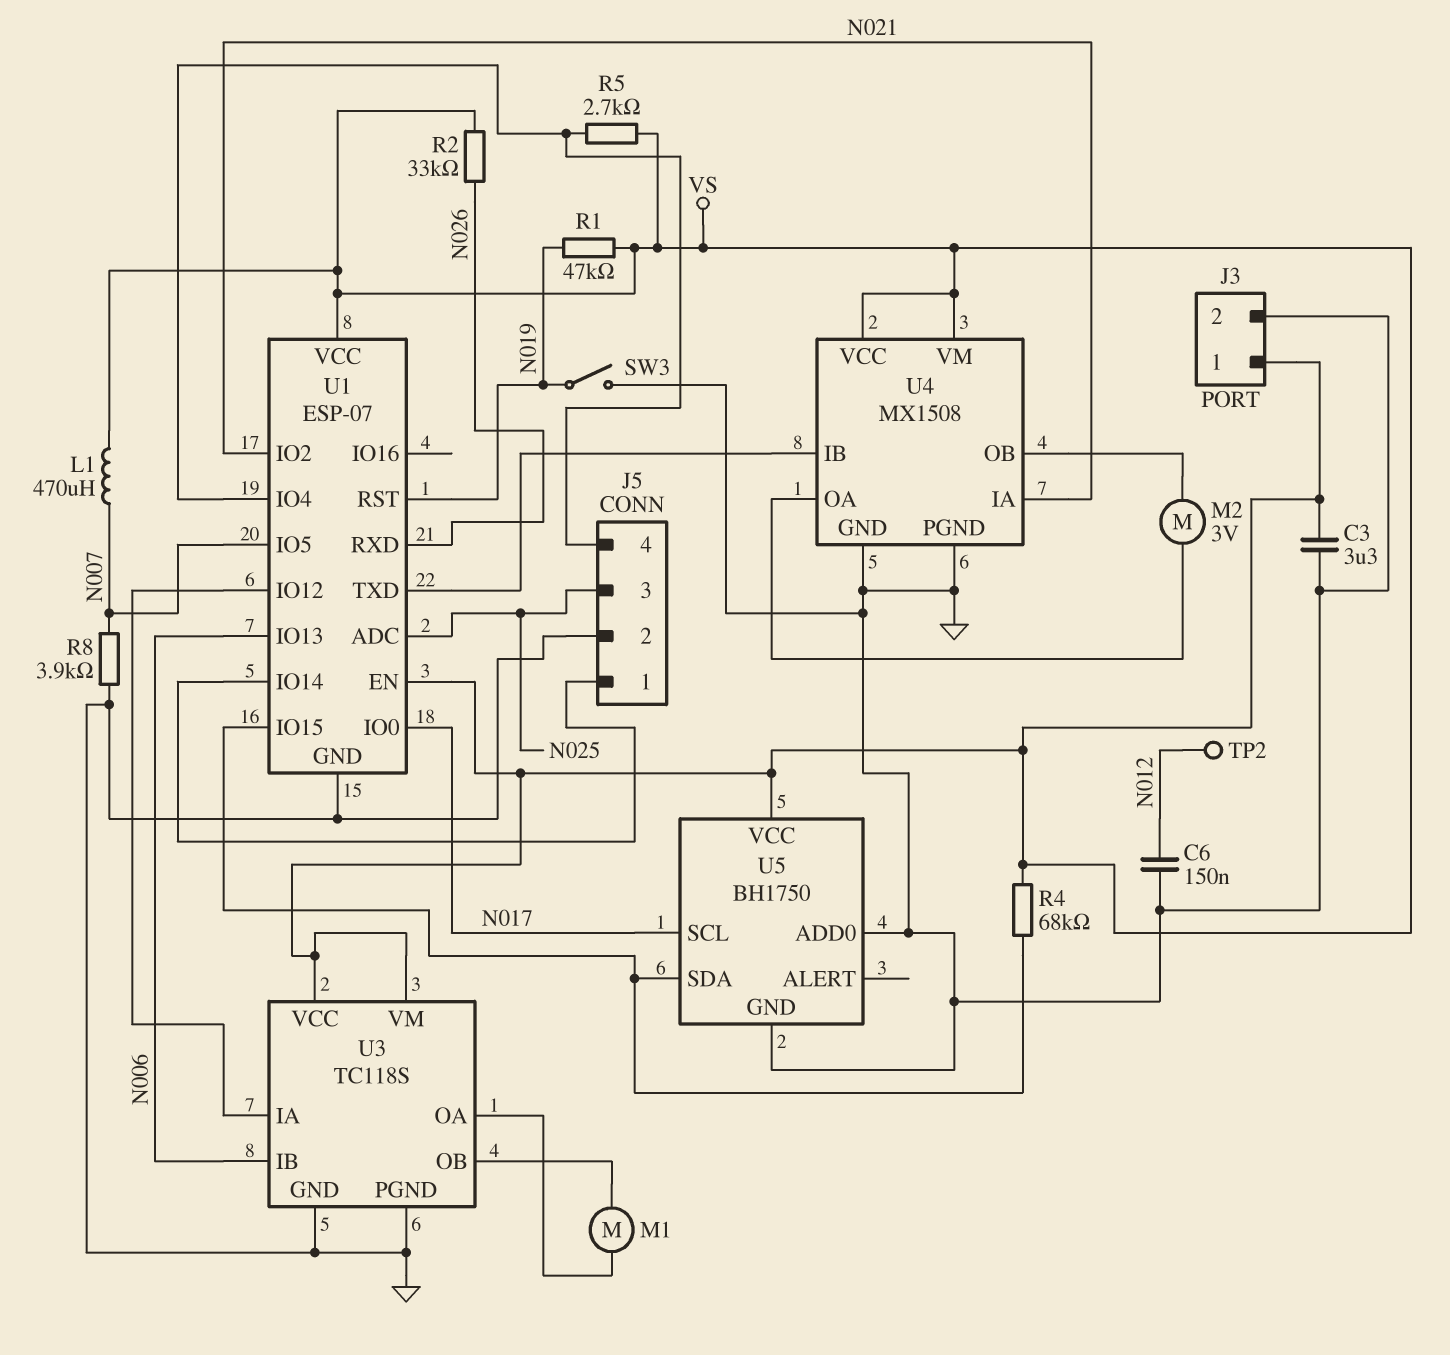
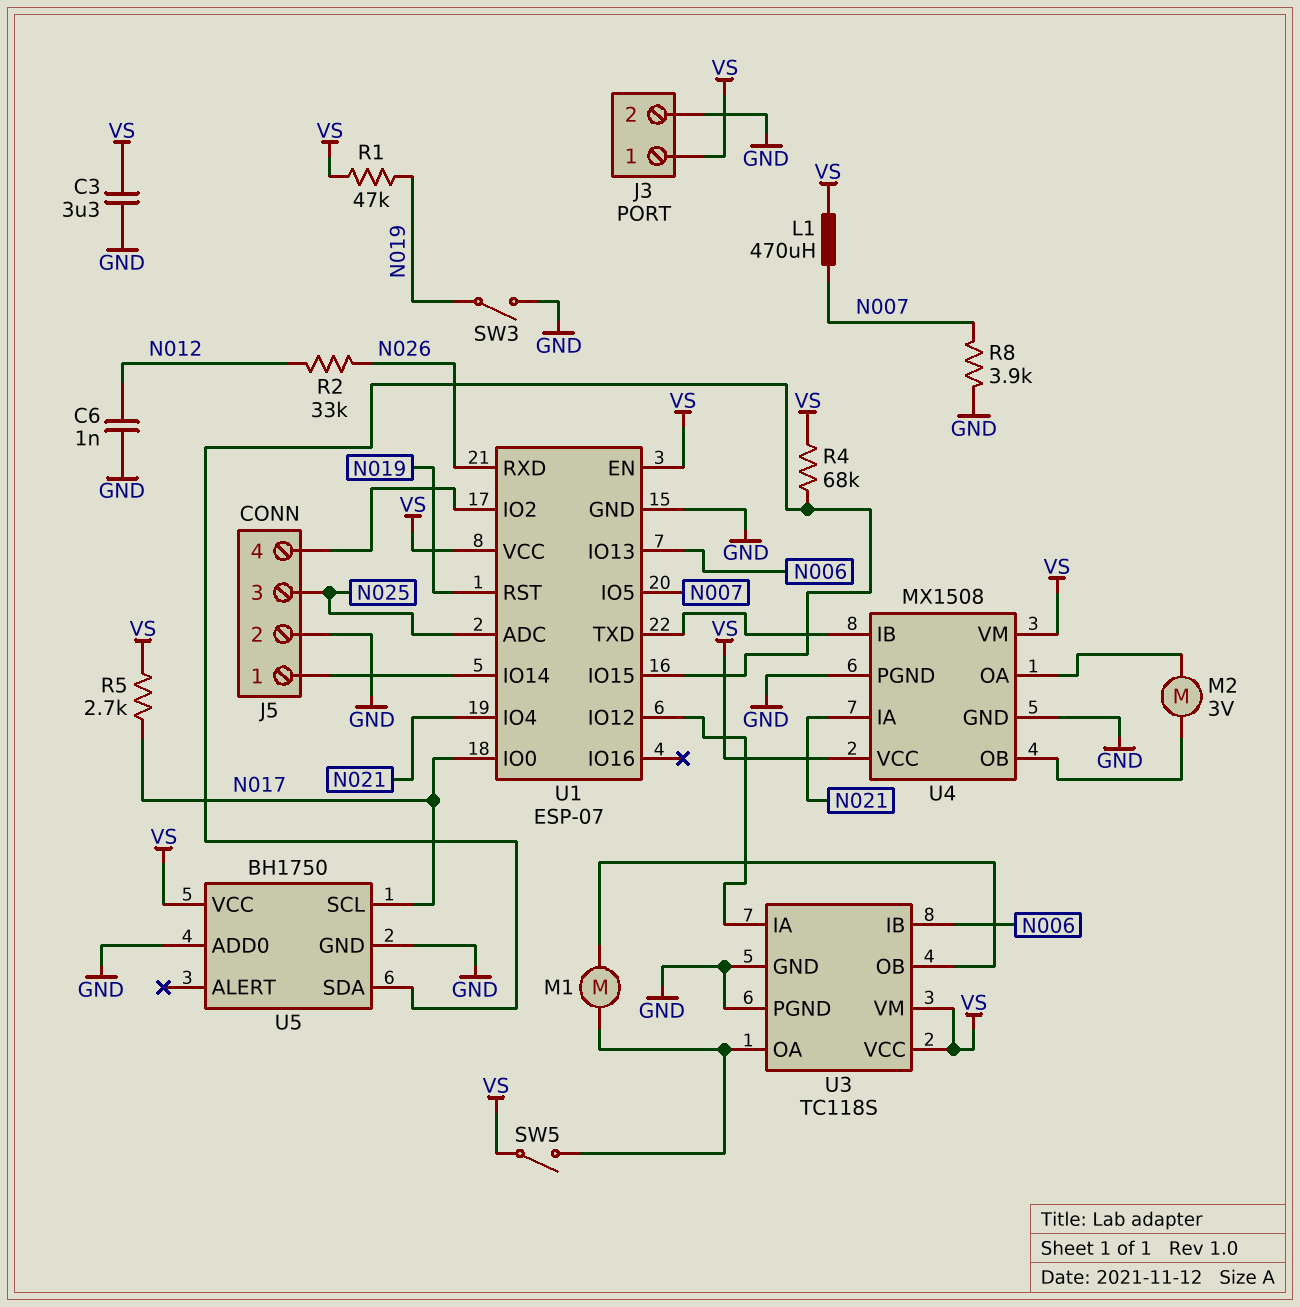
C6: 150nF (GND, N012) -> 1nF (GND, N012)
R2: 33k (N026, VS) -> 33k (N012, N026)
R5: 2.7k (J5/4, VS) -> 2.7k (N017, VS)
SW5: none -> switch (U3/OA, VS)
TP2: test point (N012) -> none
U1 pin IO2: N021 -> J5/4
U1 pin IO4: J5/4 -> N021

